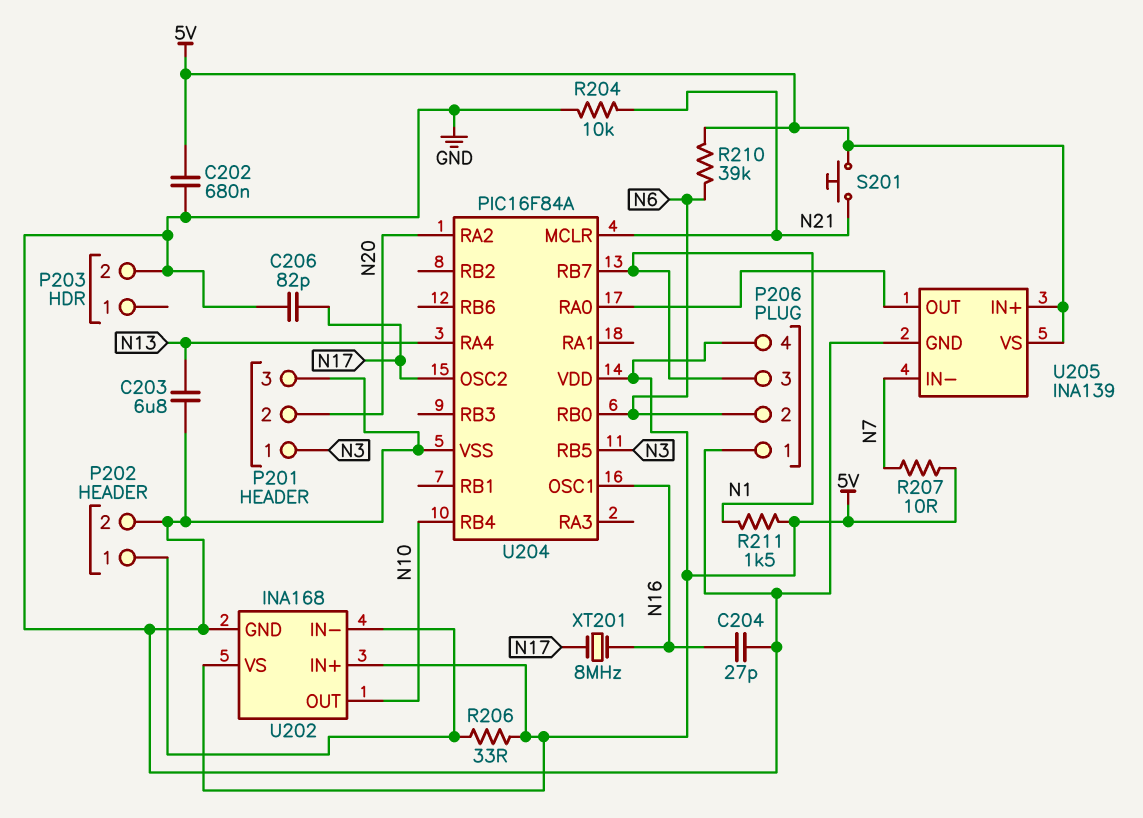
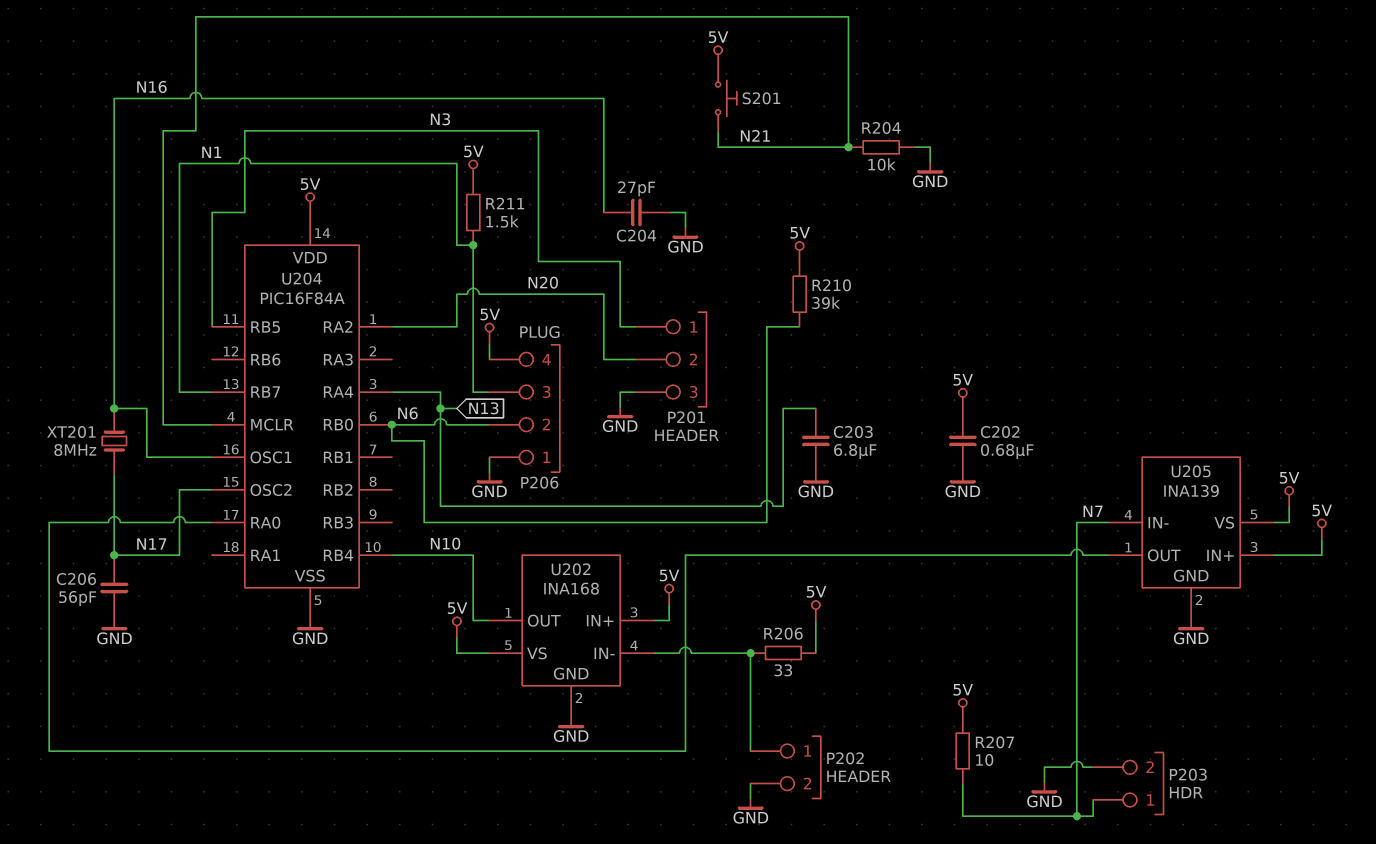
C206: 82pF (GND, N17) -> 56pF (GND, N17)
P203 pin 1: none -> N7

